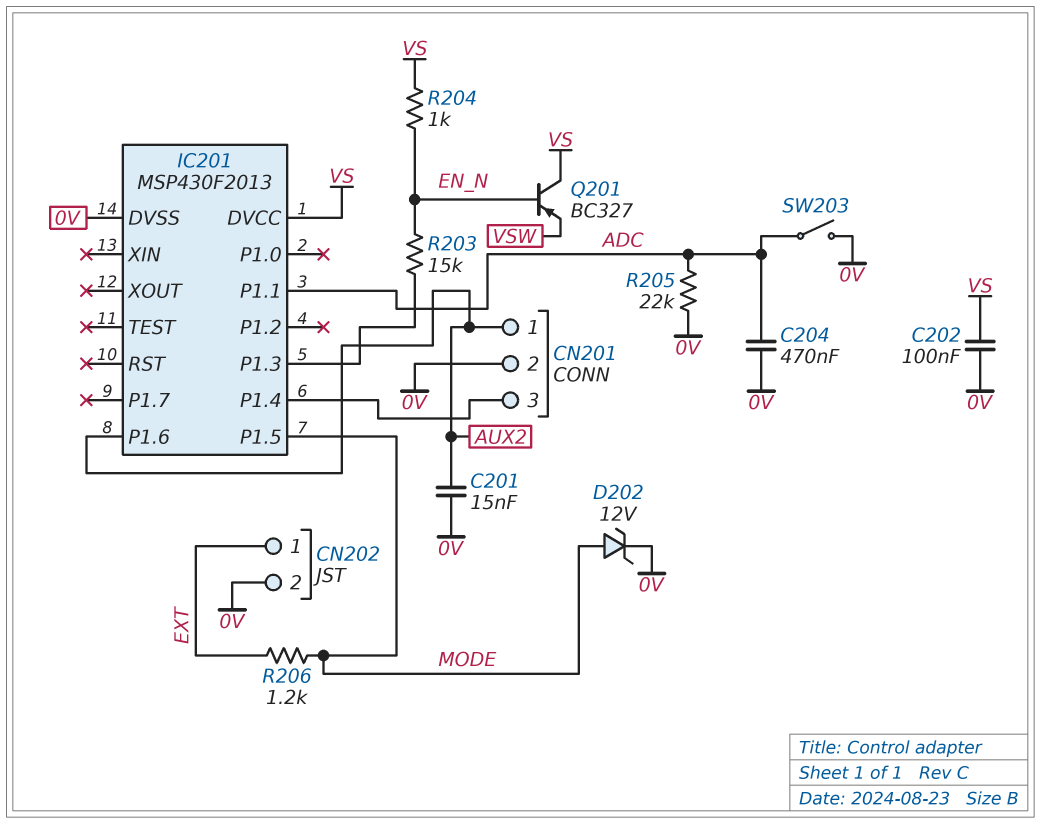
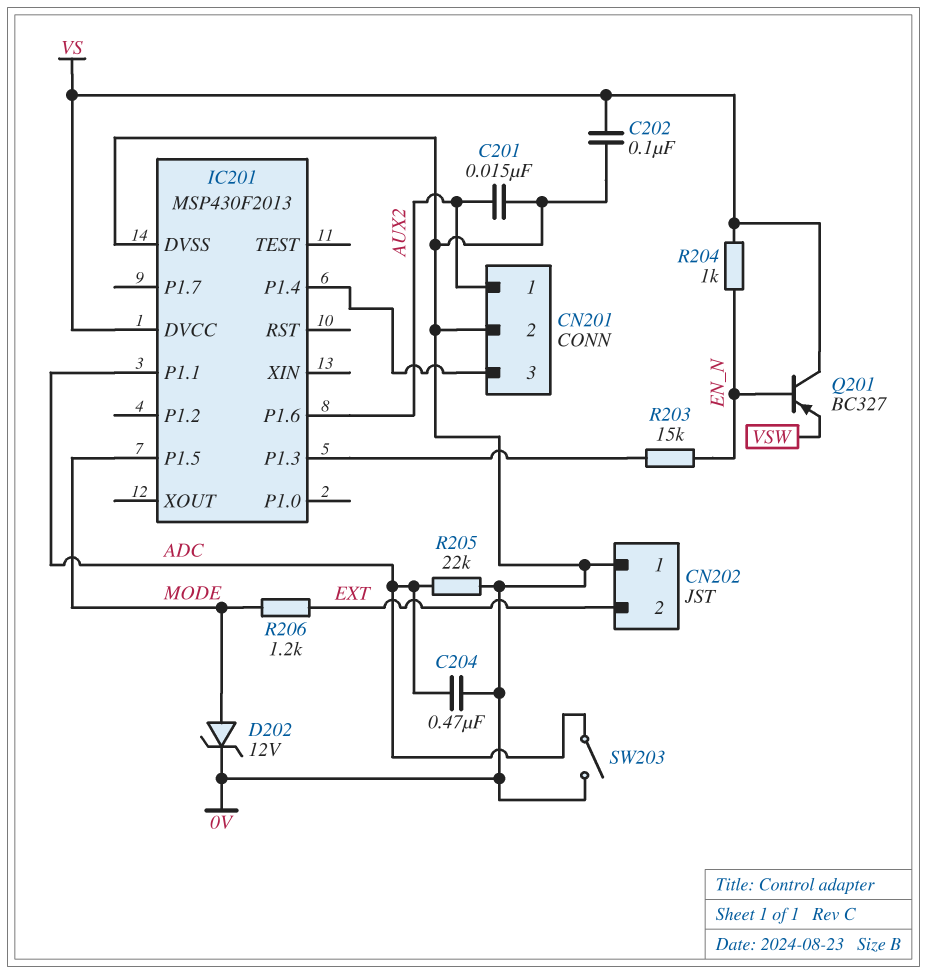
CN202 pin 1: EXT -> 0V
CN202 pin 2: 0V -> EXT

